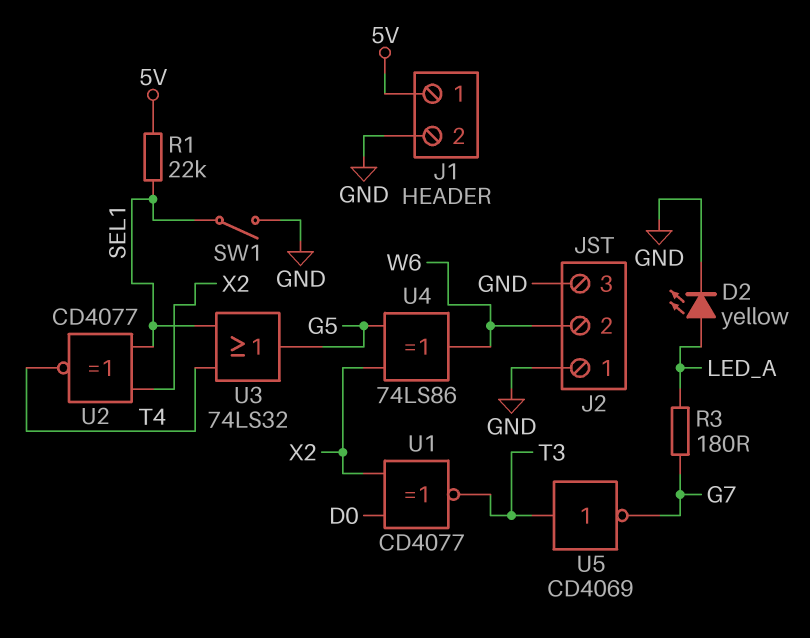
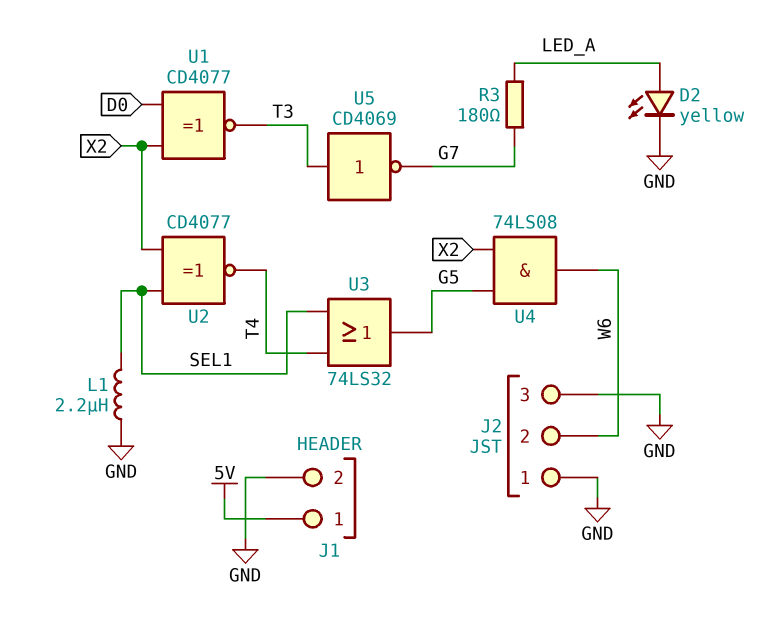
L1: none -> 2.2uH (GND, SEL1)
R1: 22k (5V, SEL1) -> none
SW1: switch (GND, SEL1) -> none
U4: XOR 74LS86 (in G5, in X2, out W6) -> AND 74LS08 (in G5, in X2, out W6)

